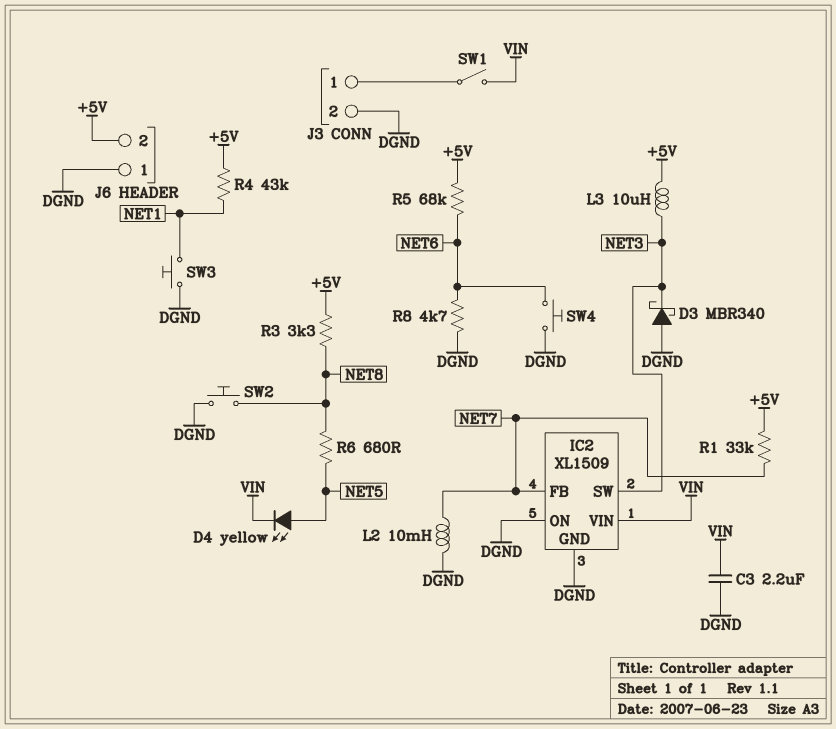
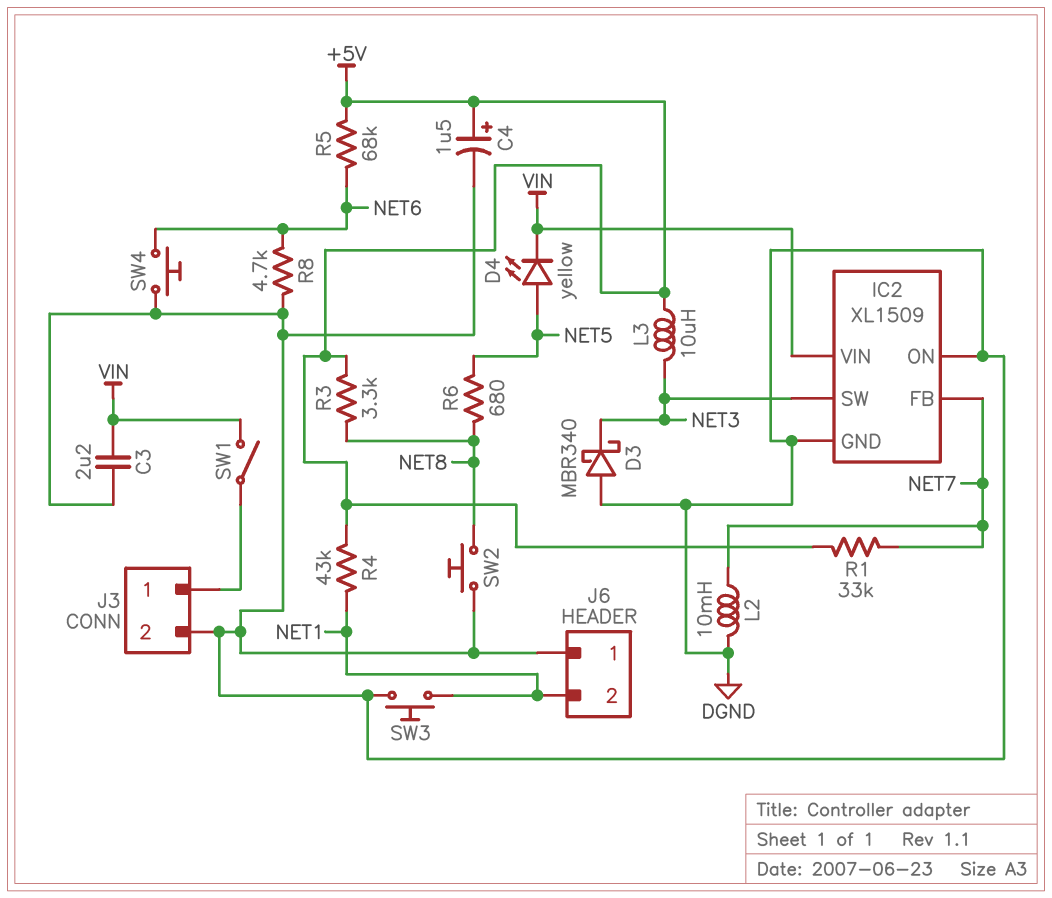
C4: none -> 1.5uF (plus +5V, minus DGND)
J6 pin 2: +5V -> NET1

